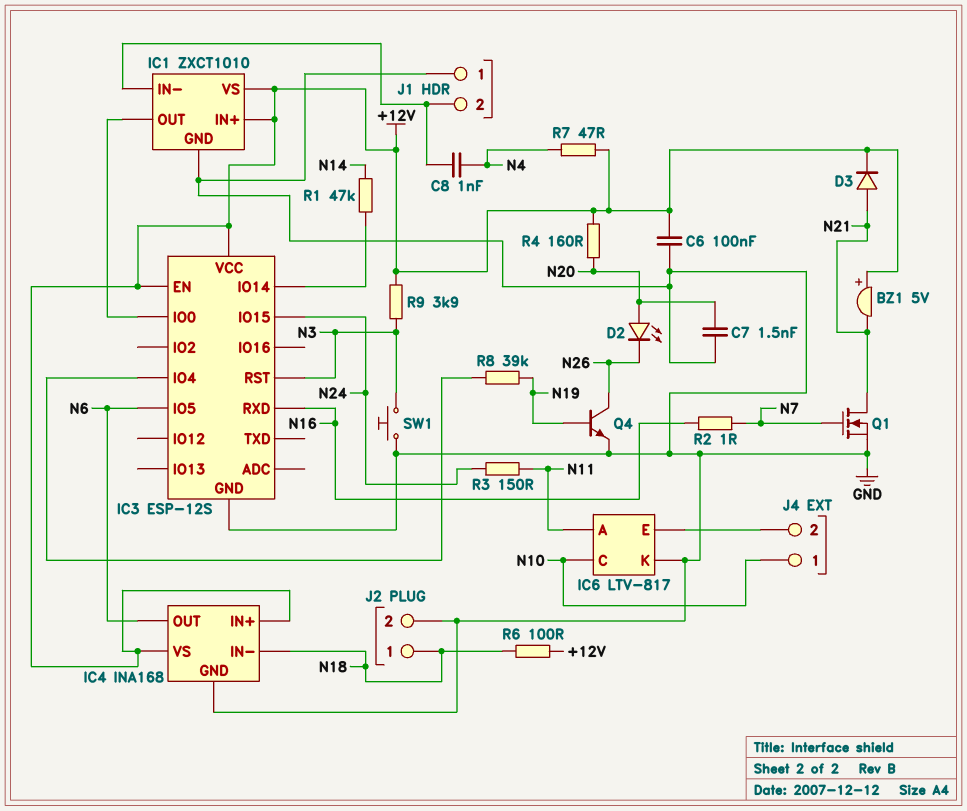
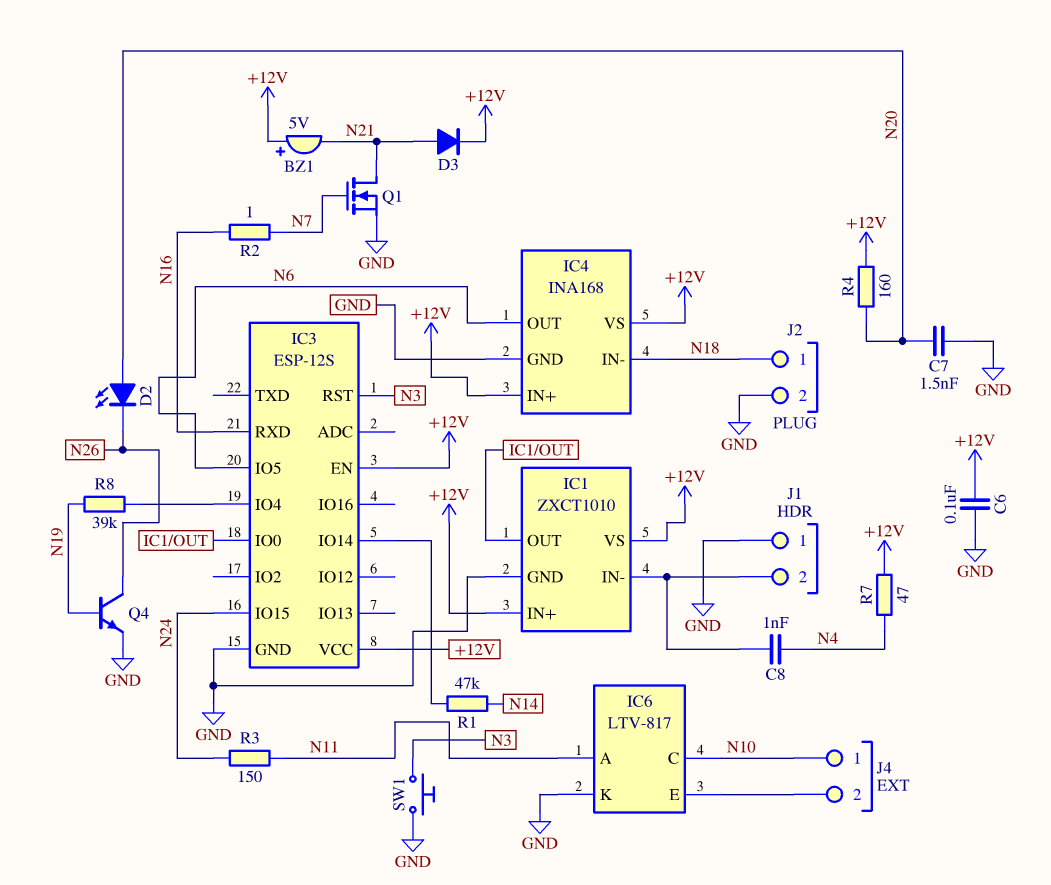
R6: 100 (+12V, N18) -> none
R9: 3.9k (+12V, N3) -> none

